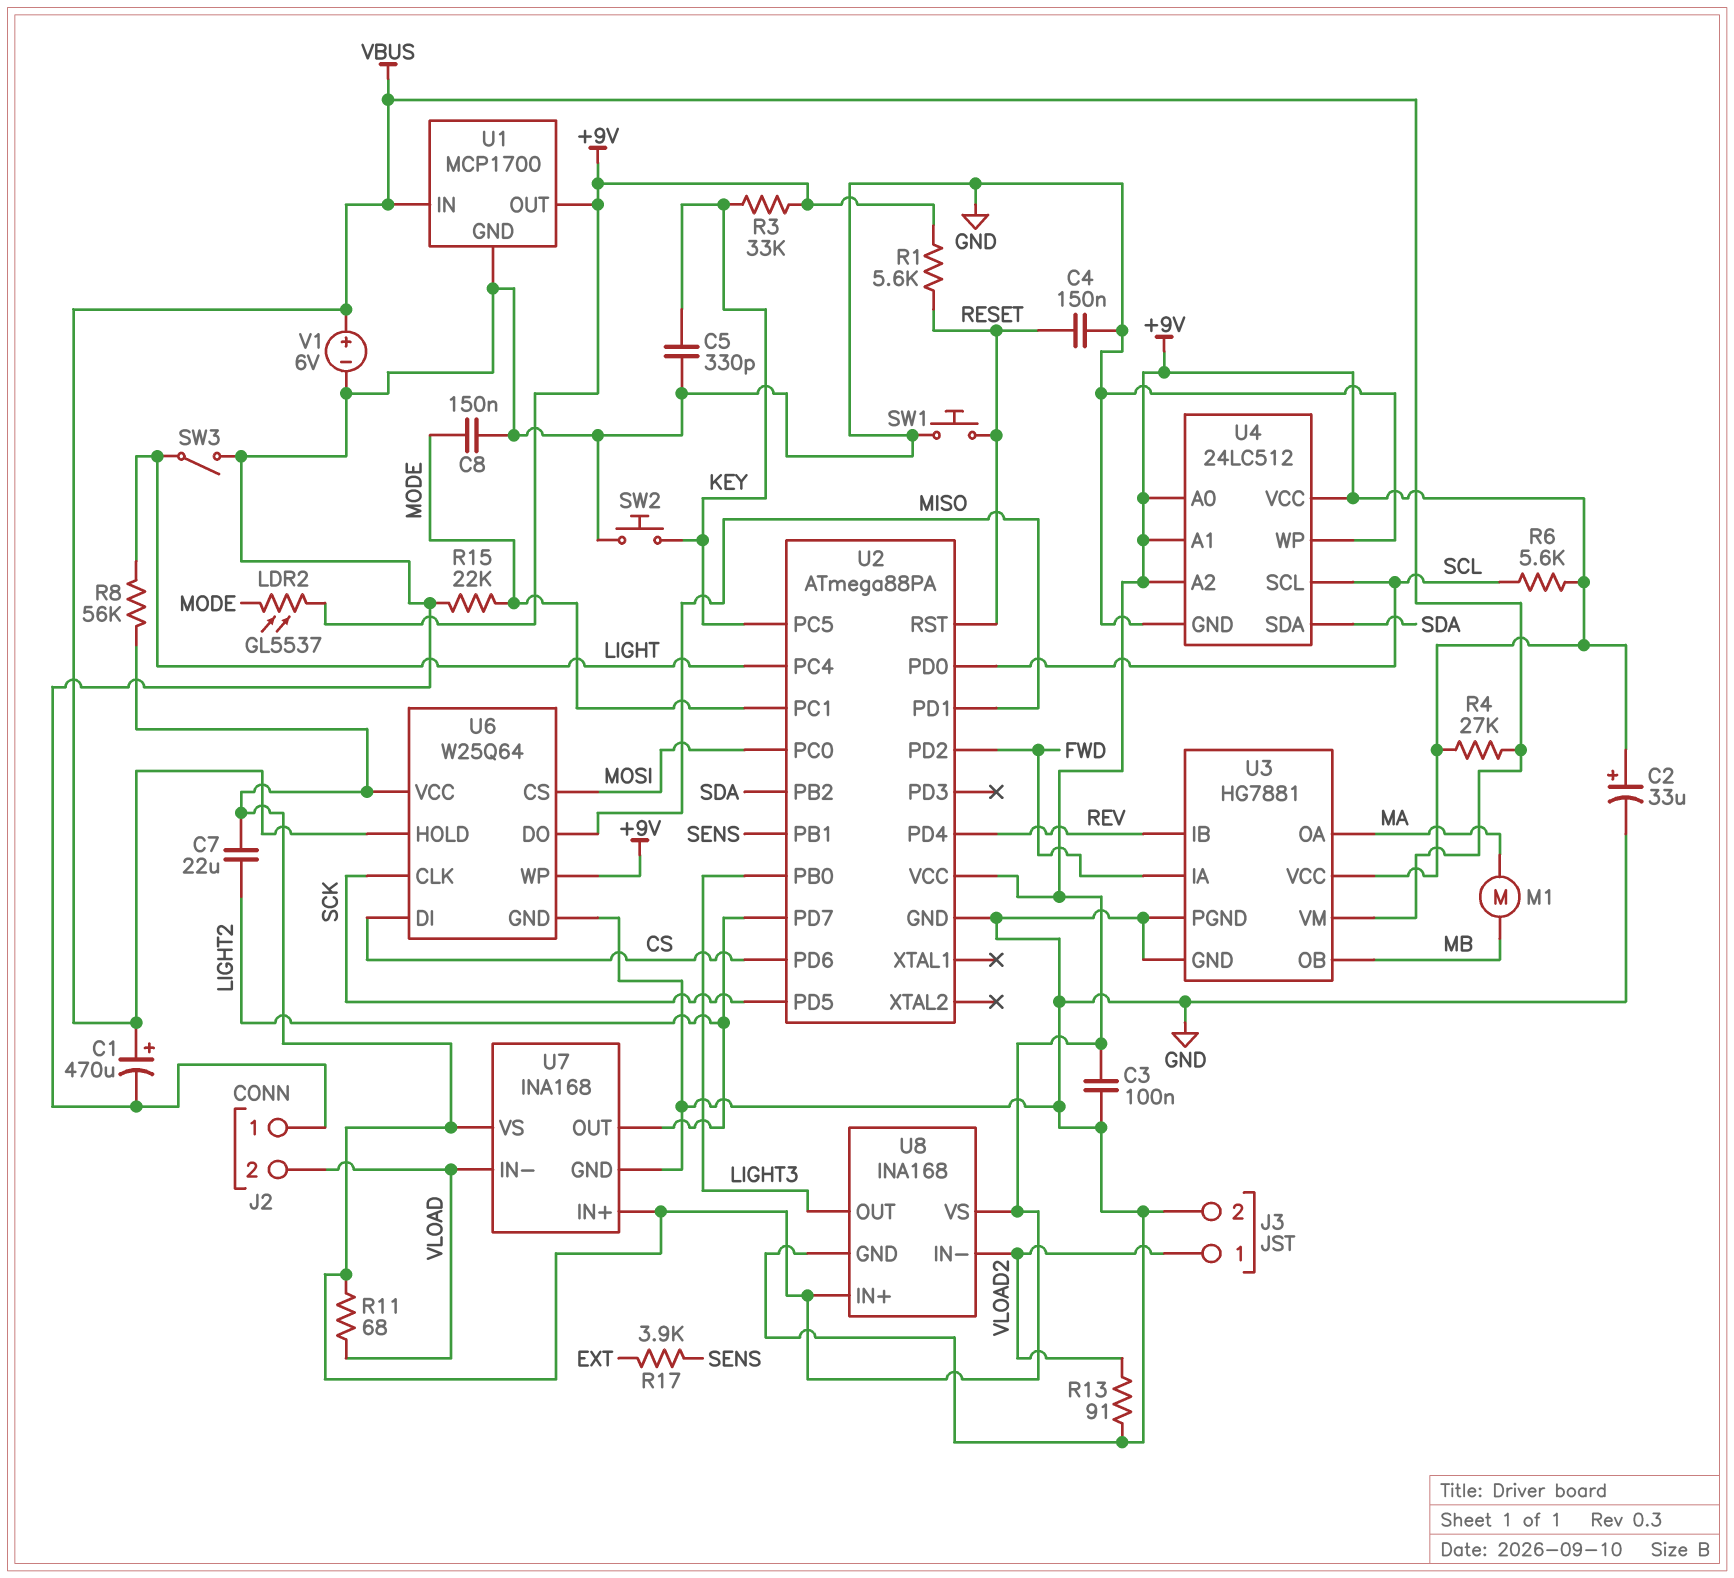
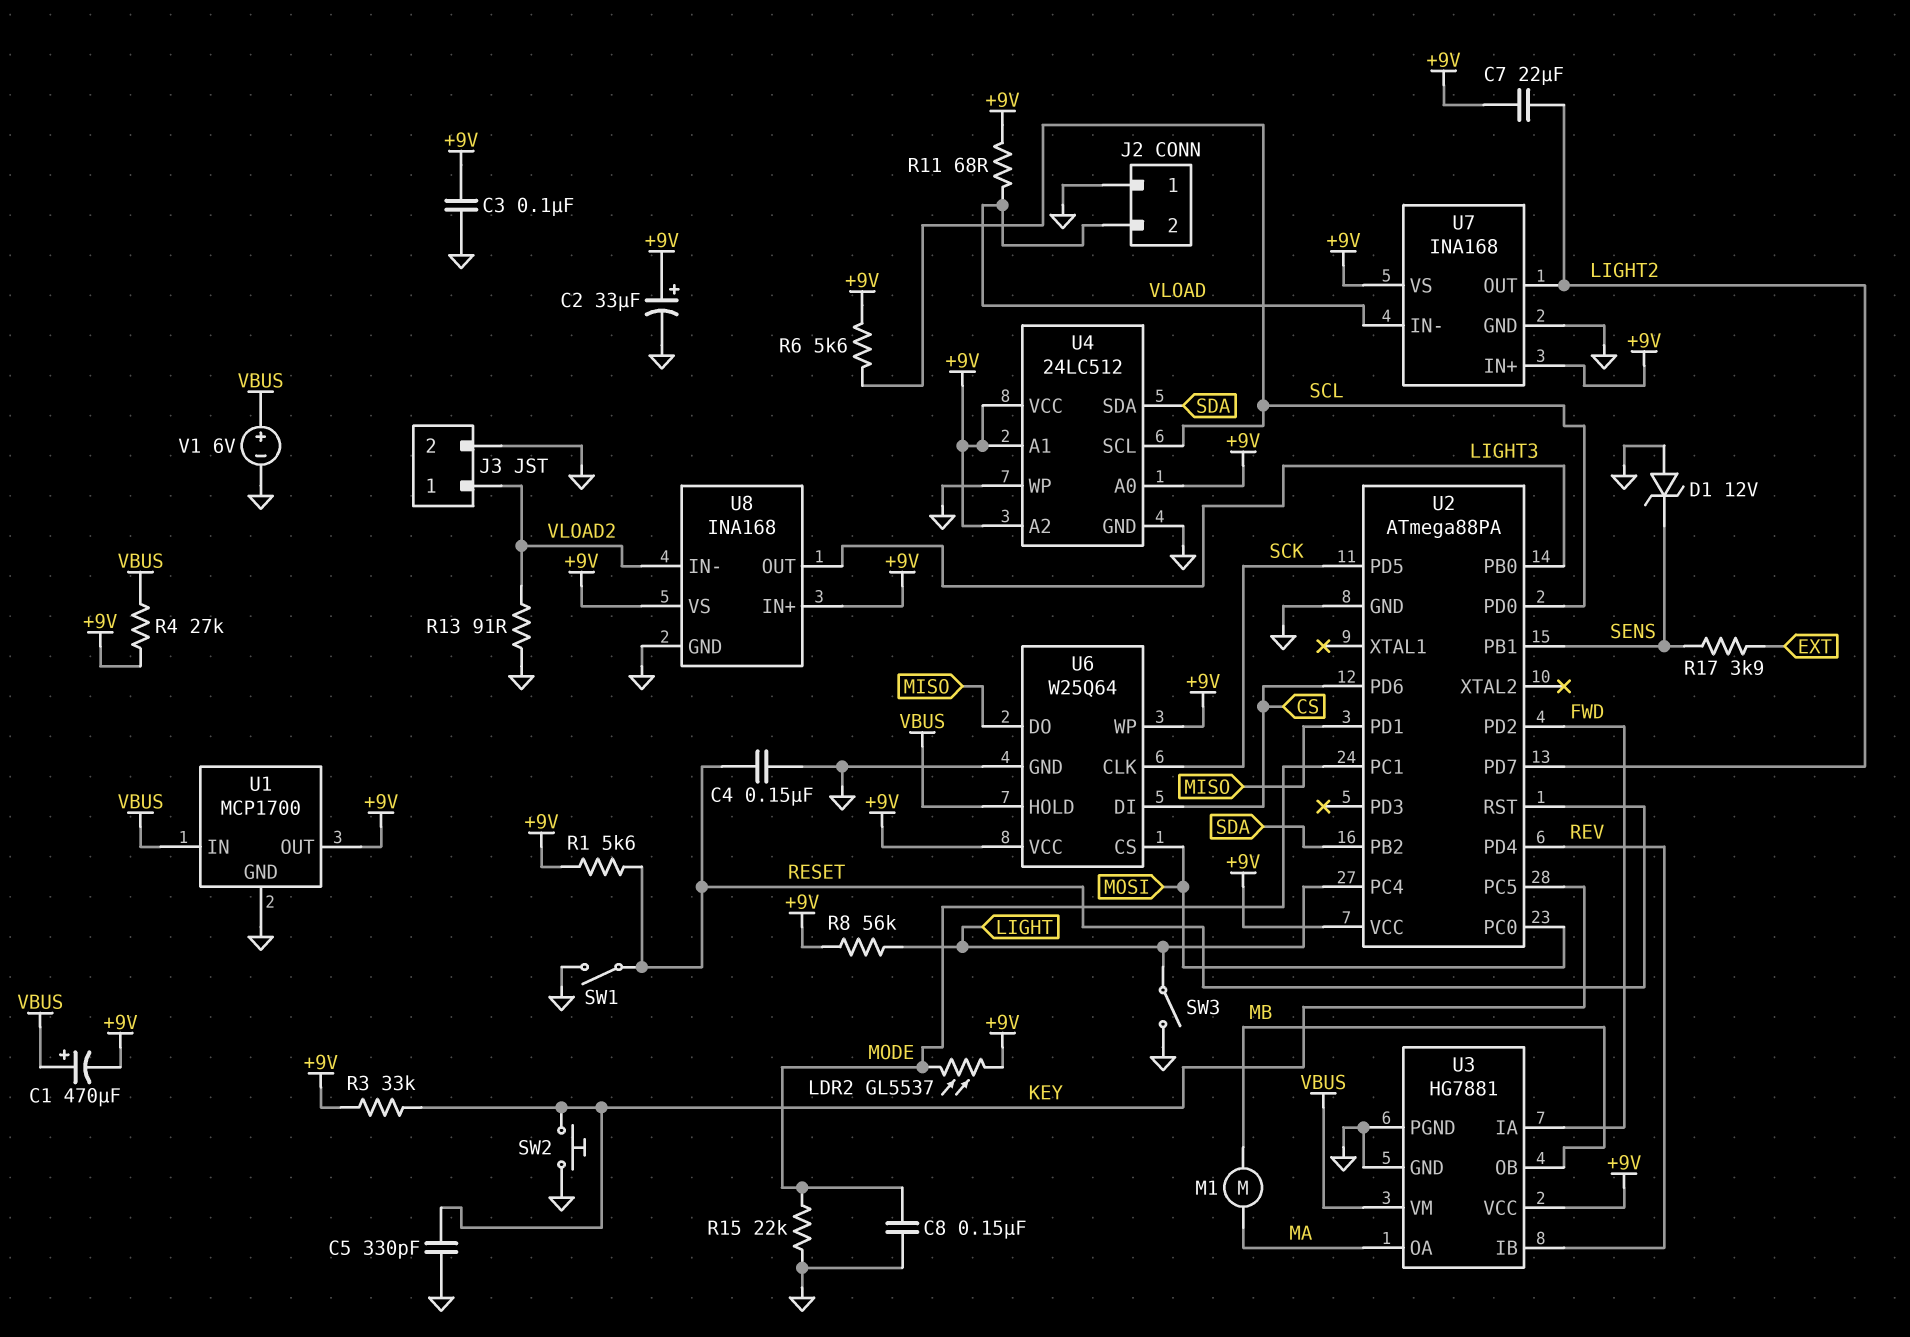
C1: 470uF (plus VBUS, minus GND) -> 470uF (plus VBUS, minus +9V)
D1: none -> zener 12V (A GND, K SENS)
SW1: button (GND, RESET) -> switch (GND, RESET)

